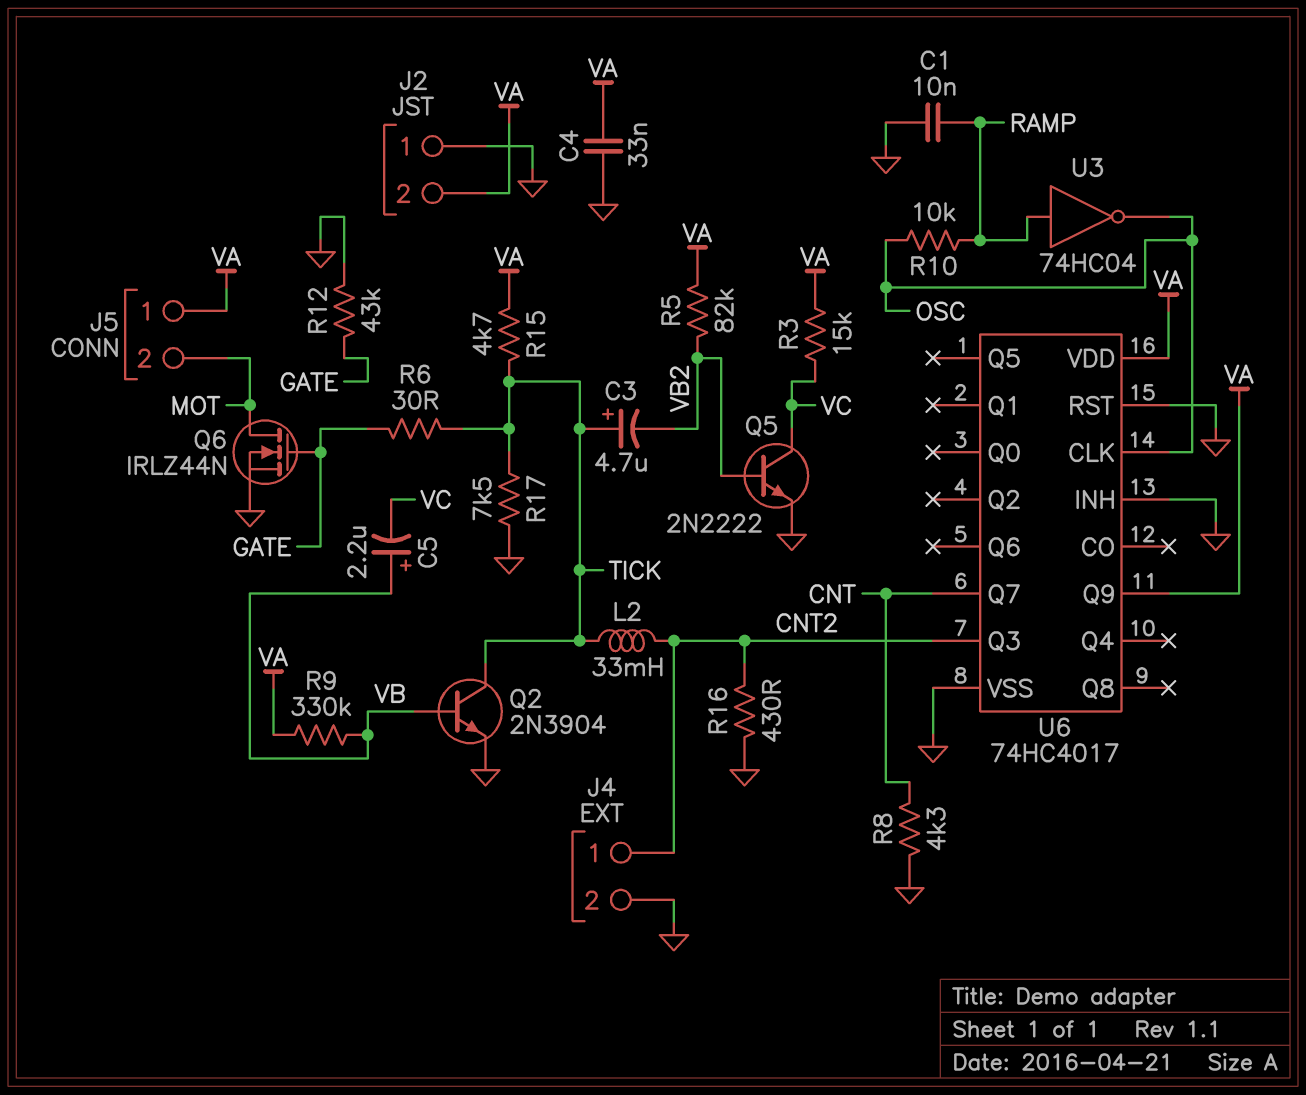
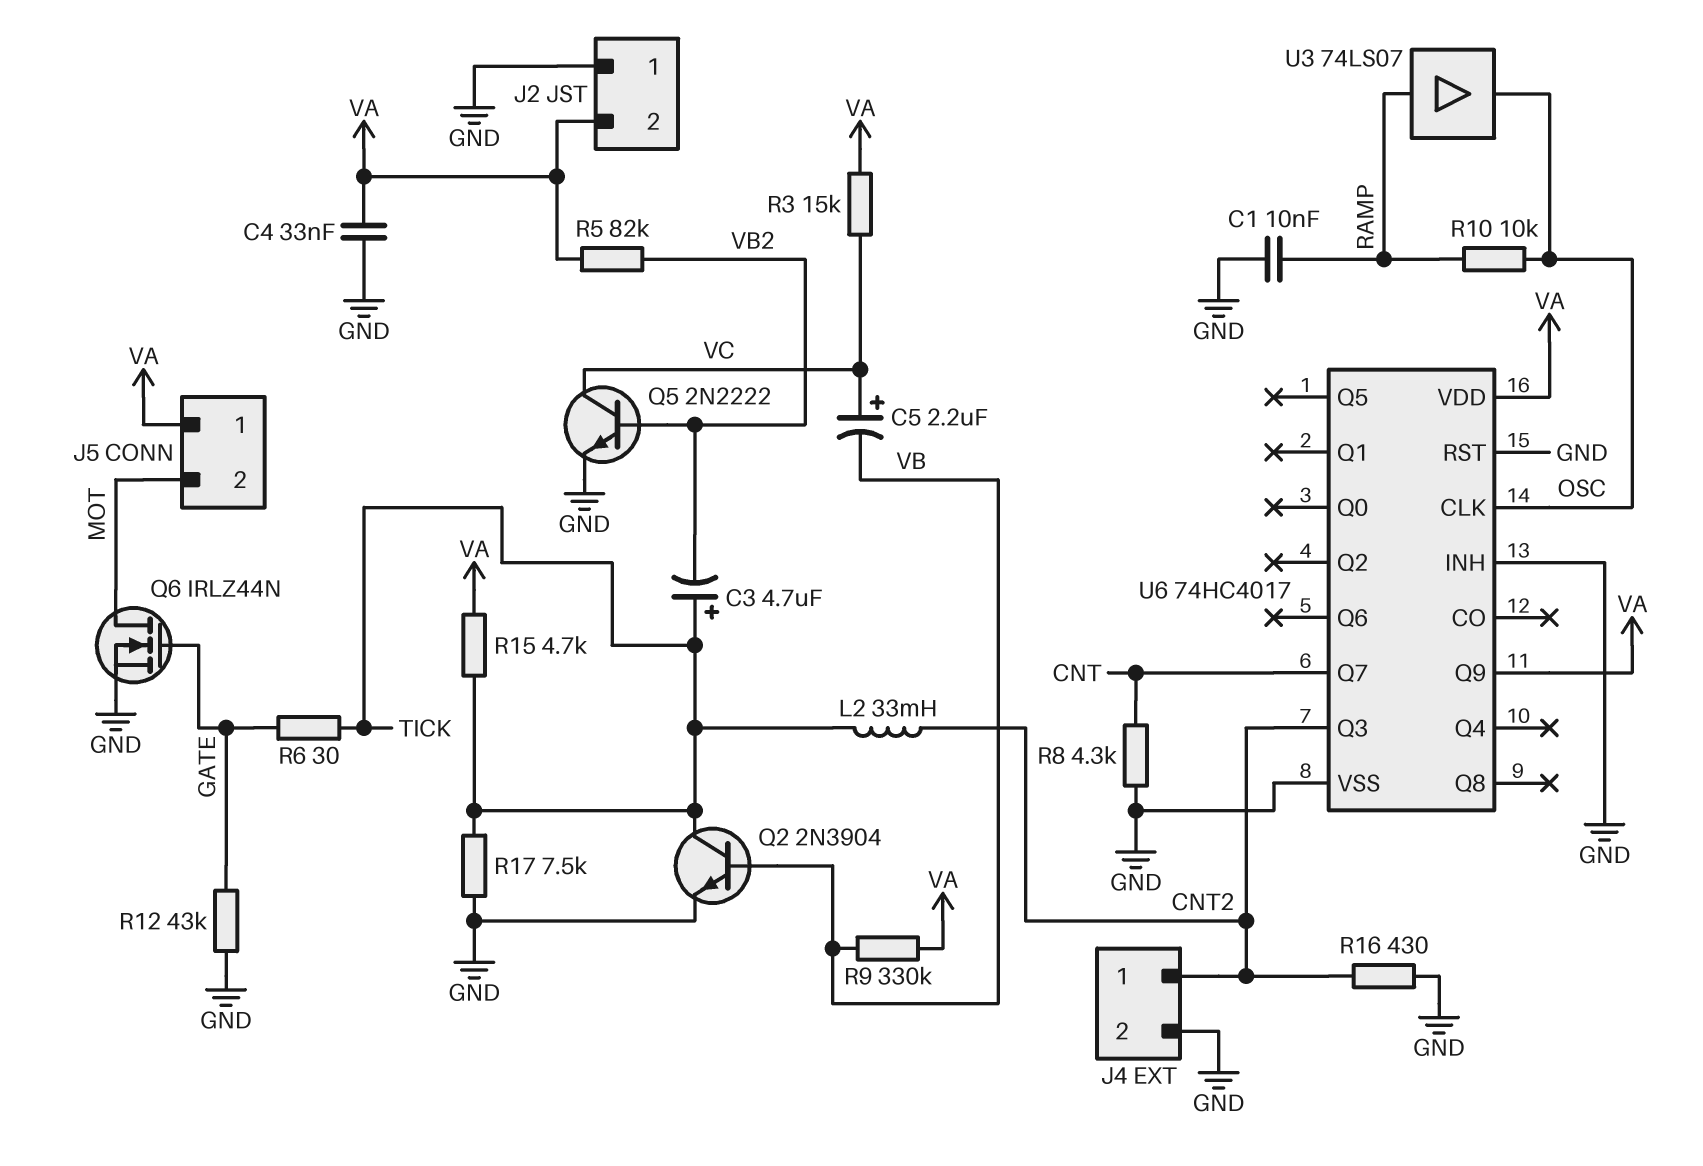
C5: 2.2uF (plus VB, minus VC) -> 2.2uF (plus VC, minus VB)
U3: NOT 74HC04 (in RAMP, out OSC) -> buffer 74LS07 (in RAMP, out OSC)

